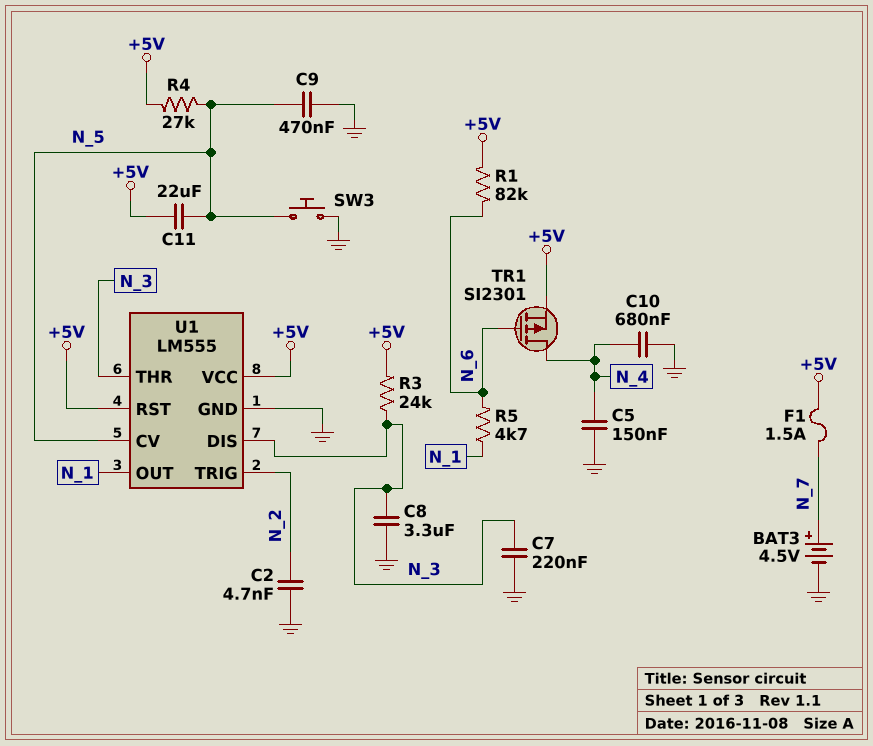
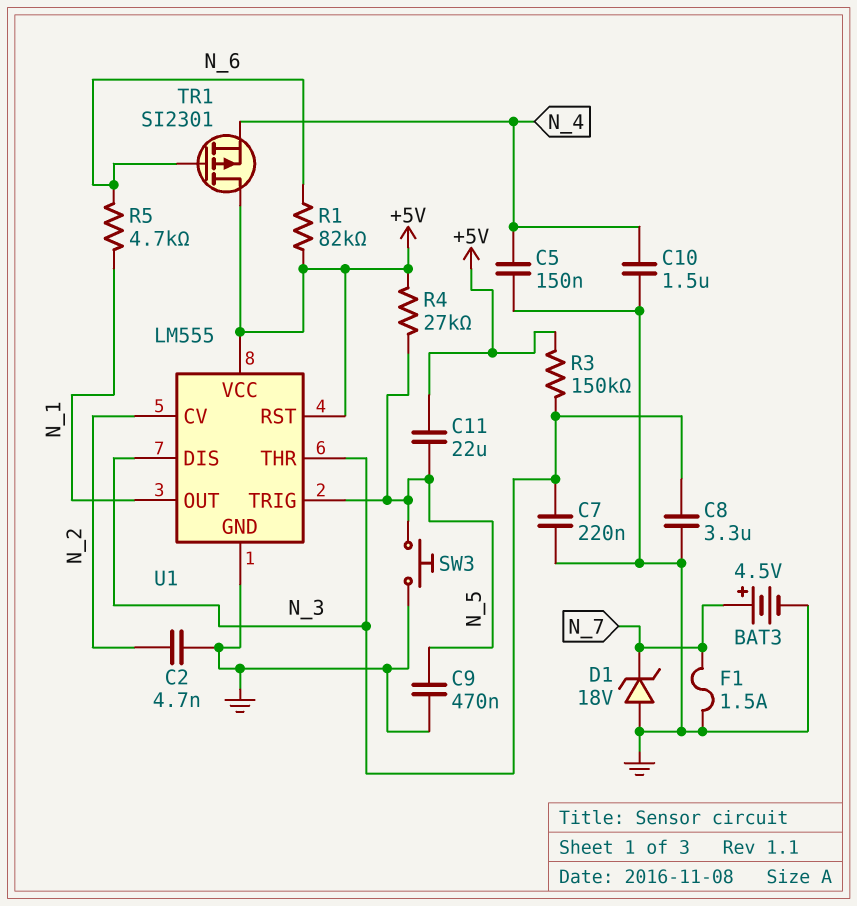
C10: 680nF (GND, N_4) -> 1.5uF (GND, N_4)
D1: none -> zener 18V (A GND, K N_7)
F1: 1.5A (+5V, N_7) -> 1.5A (GND, N_7)
R3: 24k (+5V, N_3) -> 150k (+5V, N_3)
TR1: PMOS SI2301 (G N_6, D N_4, S +5V) -> PMOS SI2301 (G N_6, D +5V, S N_4)
U1 pin CV: N_5 -> N_2
U1 pin TRIG: N_2 -> N_5

